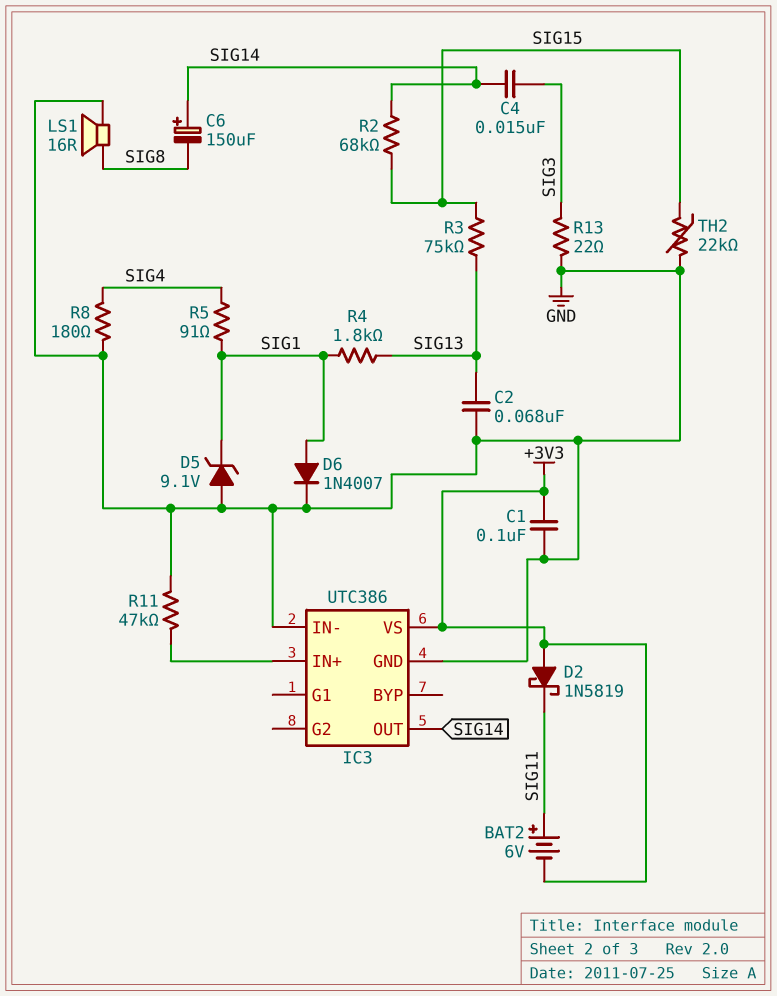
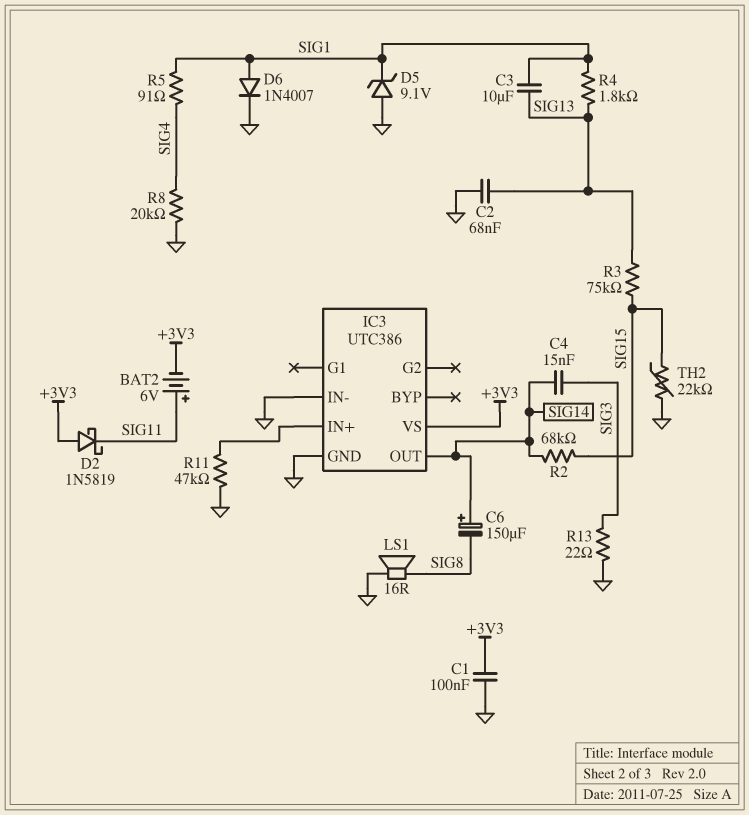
C3: none -> 10uF (SIG1, SIG13)
R8: 180 (GND, SIG4) -> 20k (GND, SIG4)

